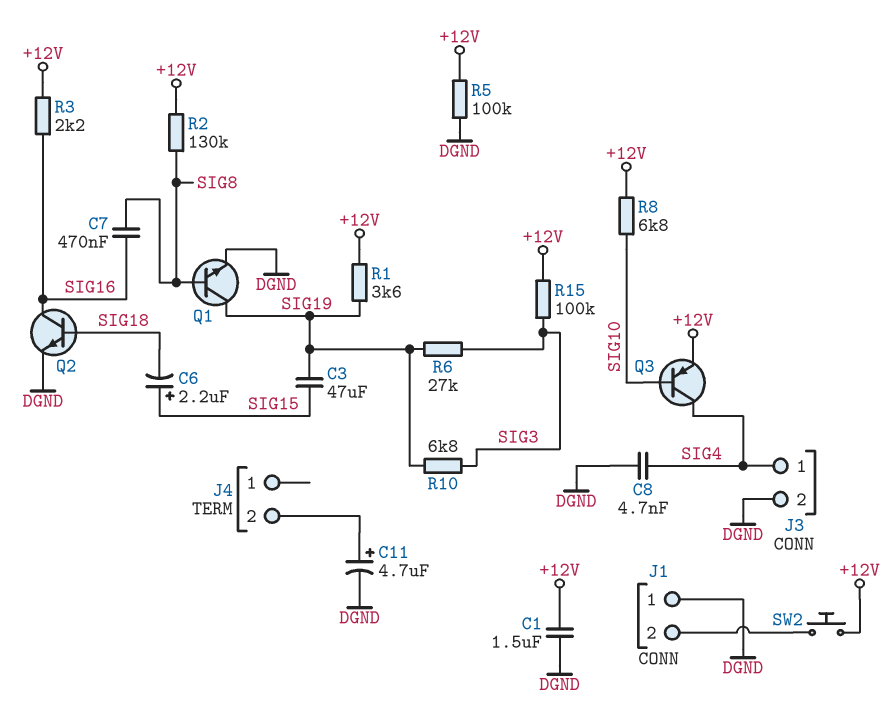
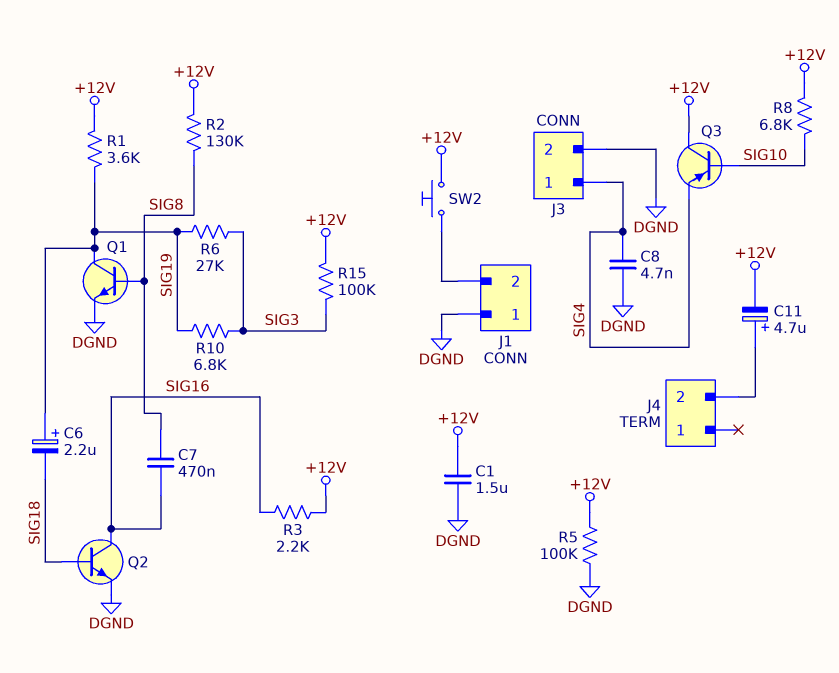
C3: 47uF (SIG15, SIG19) -> none
C6: 2.2uF (plus SIG15, minus SIG18) -> 2.2uF (plus SIG19, minus SIG18)
C11: 4.7uF (plus J4/2, minus DGND) -> 4.7uF (plus J4/2, minus +12V)
Q3: PNP (B SIG10, C SIG4, E +12V) -> PNP (B SIG10, C +12V, E SIG4)

